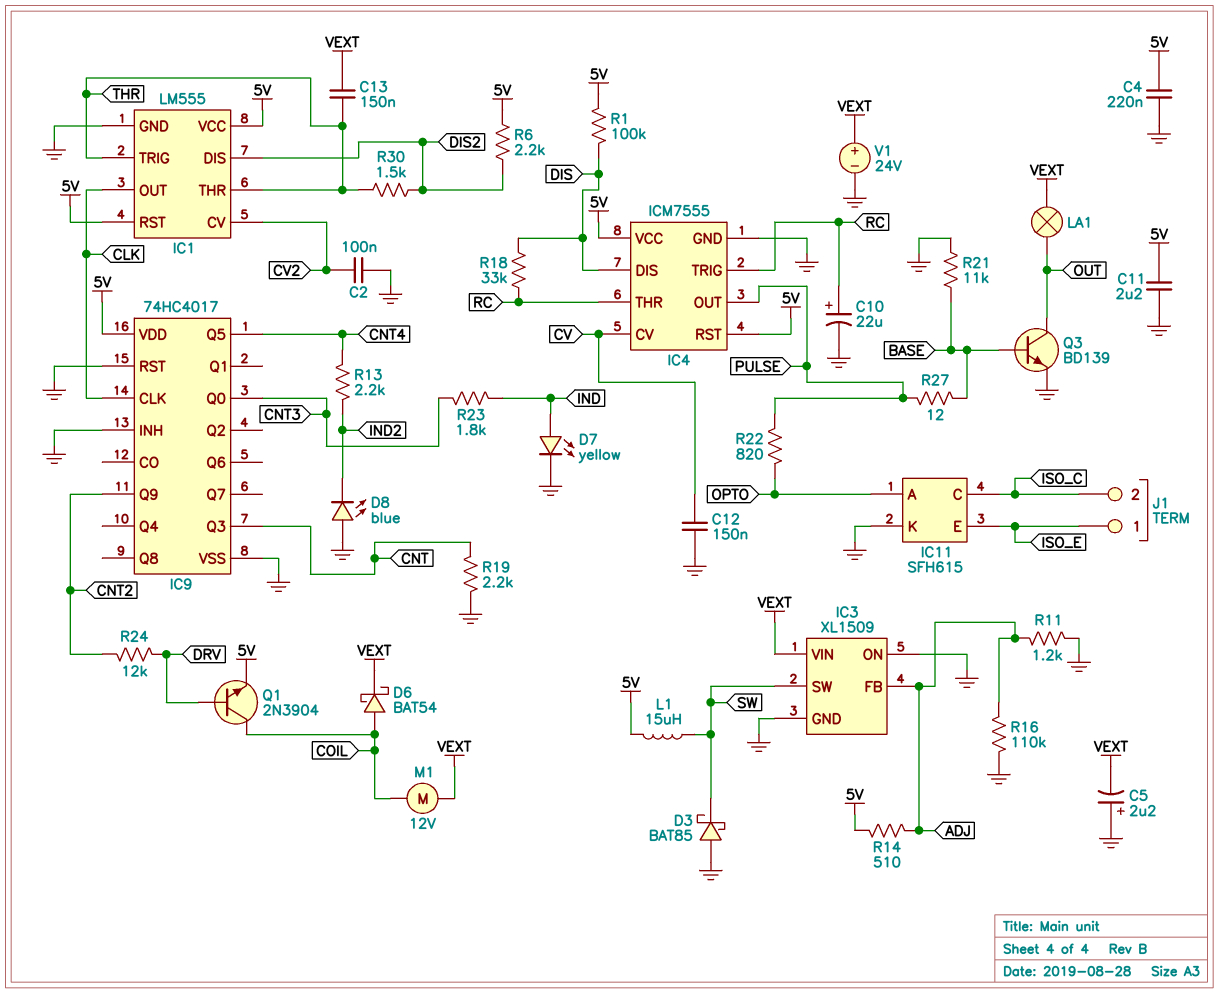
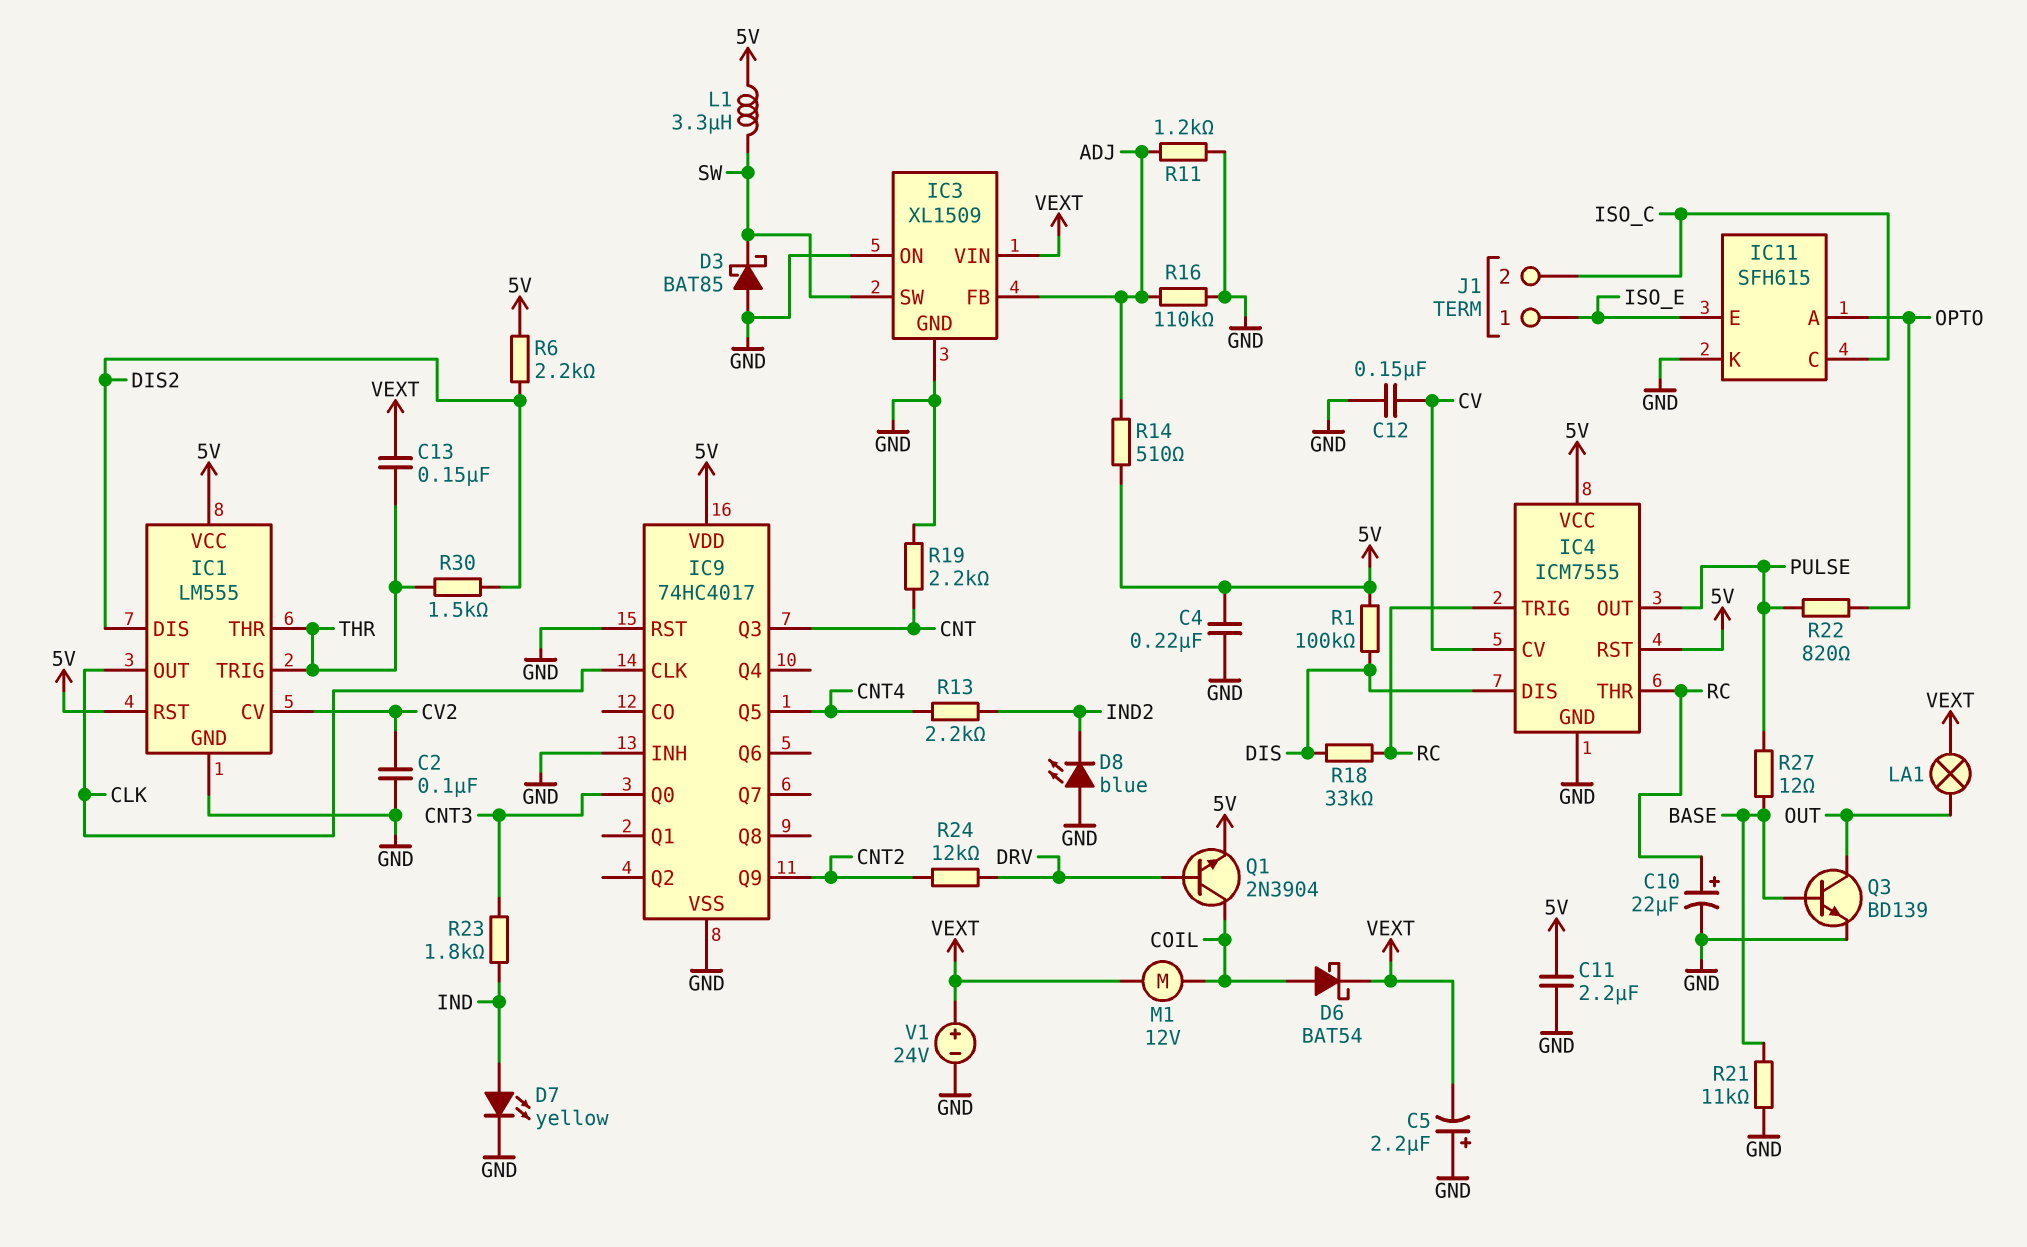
L1: 15uH (5V, SW) -> 3.3uH (5V, SW)

